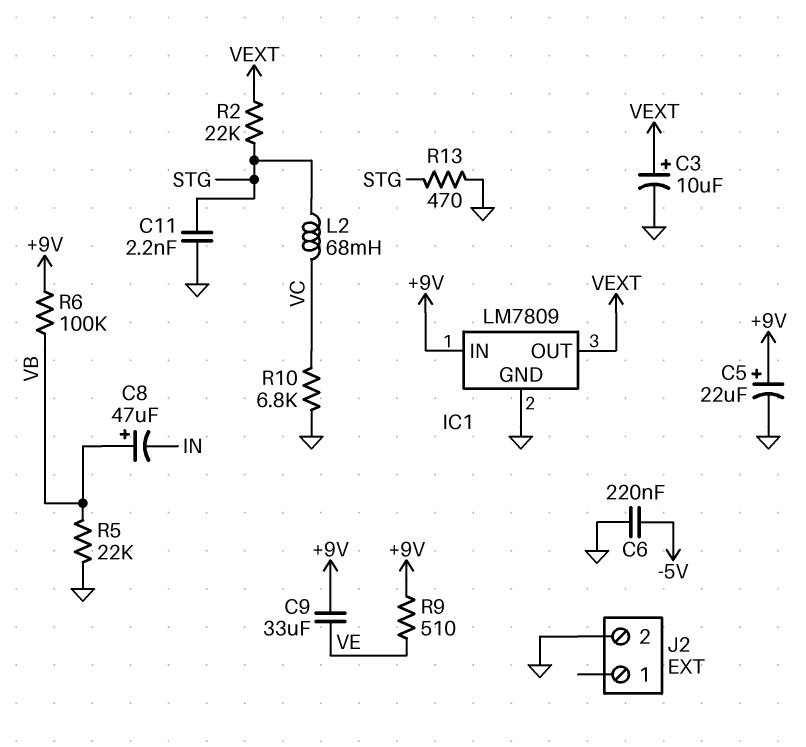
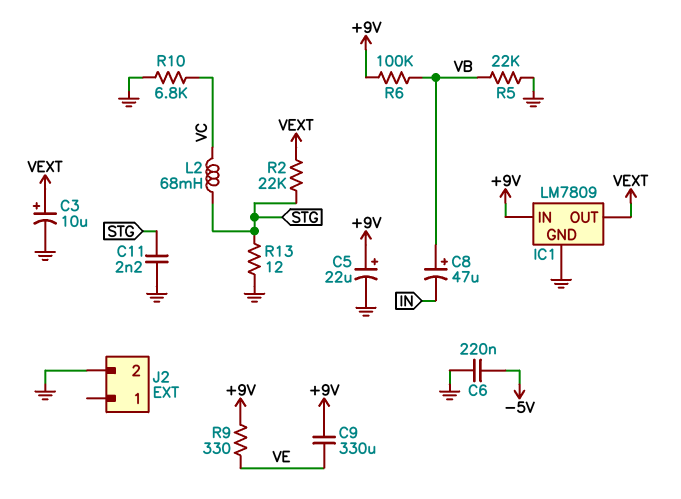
C9: 33uF (+9V, VE) -> 330uF (+9V, VE)
R9: 510 (+9V, VE) -> 330 (+9V, VE)
R13: 470 (GND, STG) -> 12 (GND, STG)

